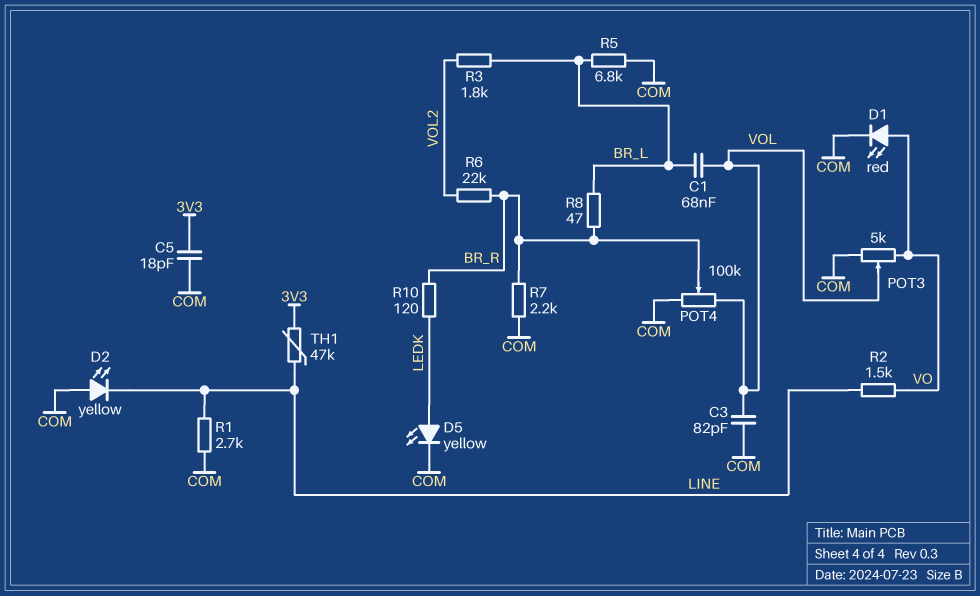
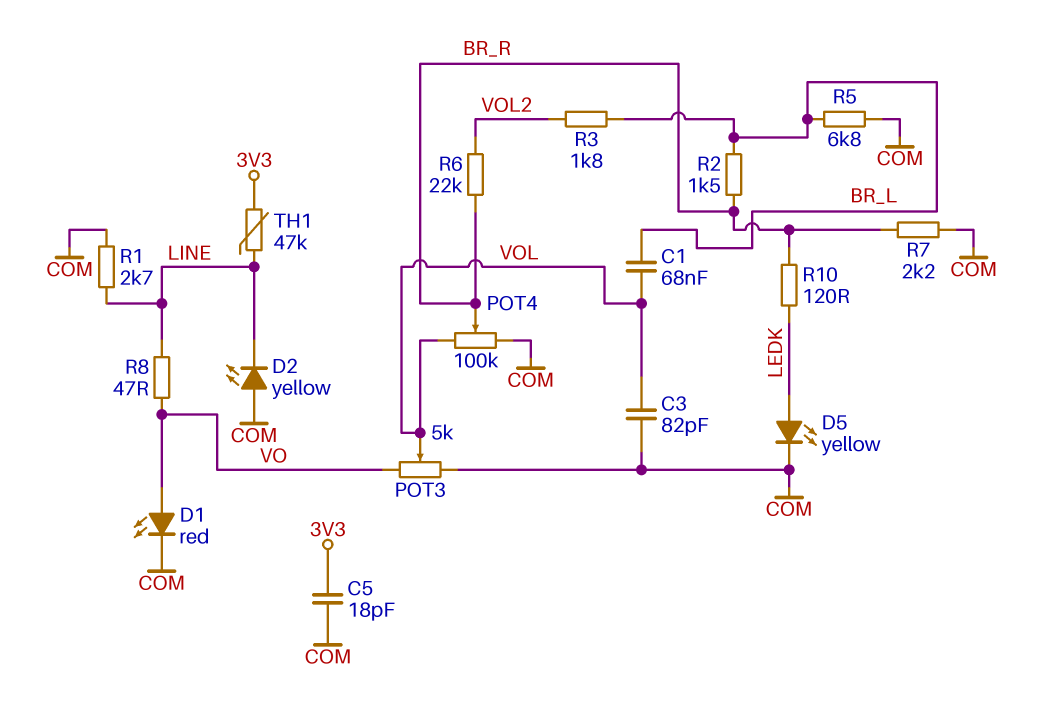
R2: 1.5k (LINE, VO) -> 1.5k (BR_L, BR_R)
R8: 47 (BR_L, BR_R) -> 47 (LINE, VO)

